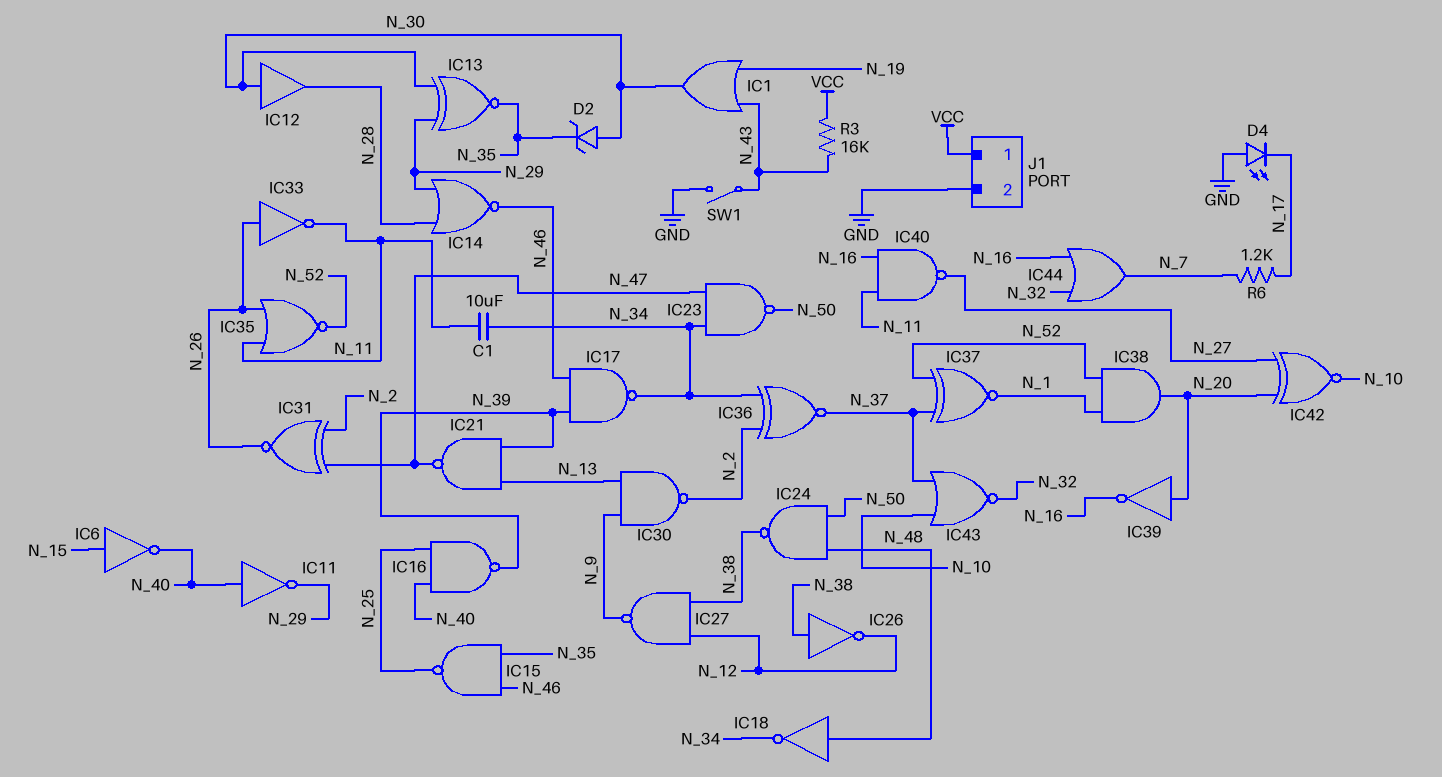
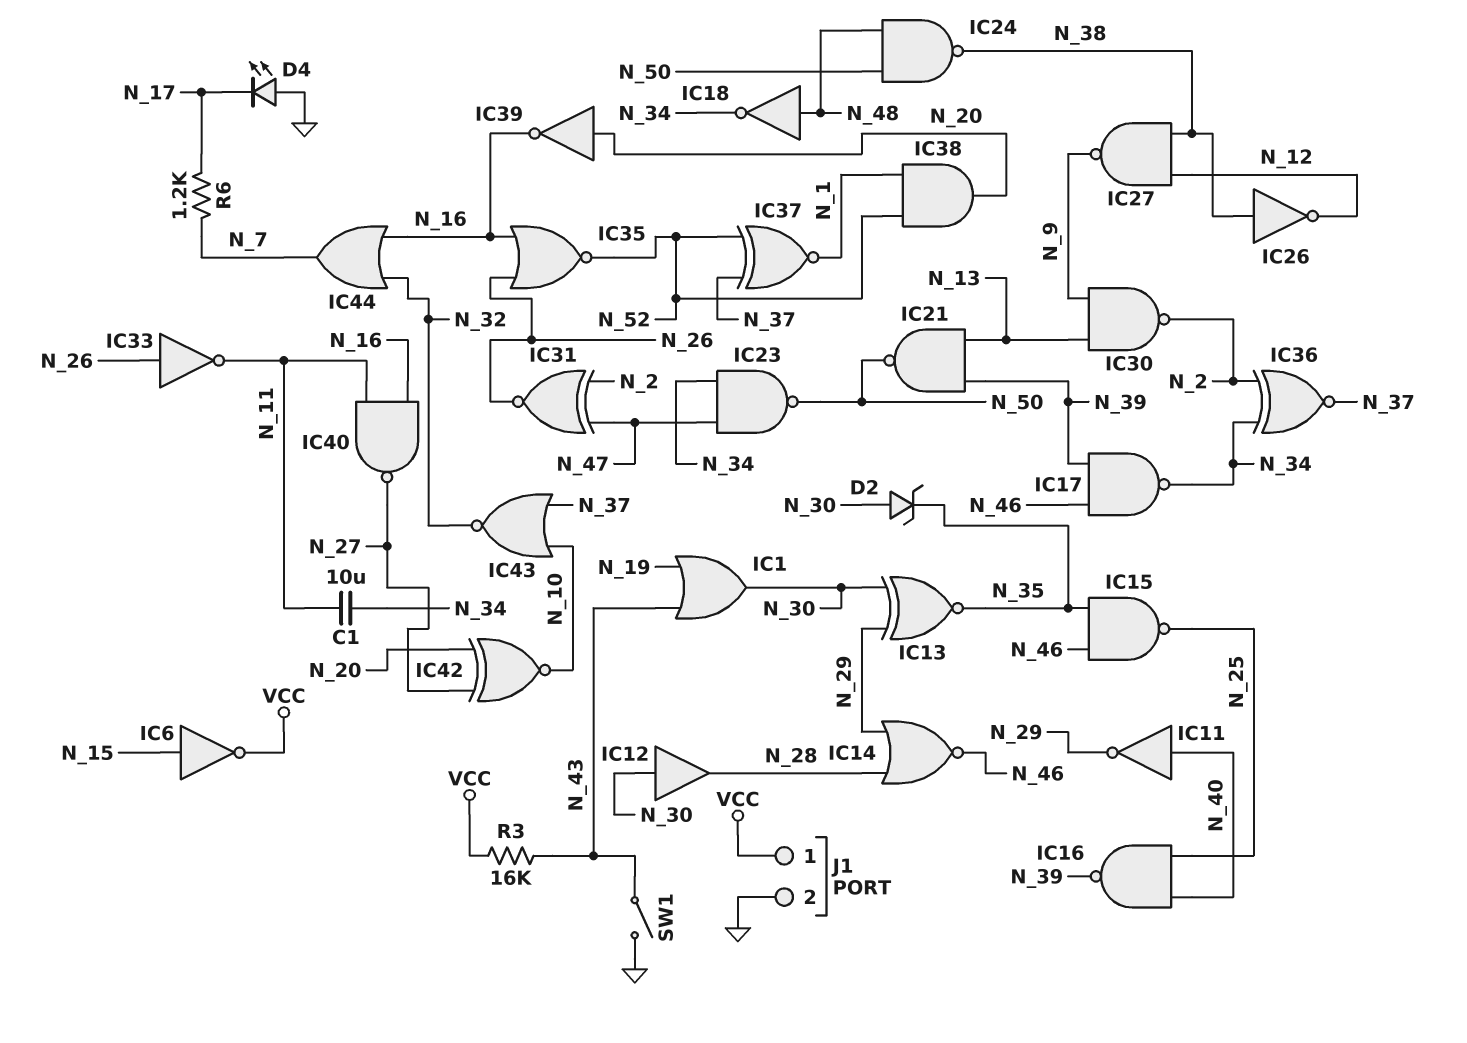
IC6: NOT (in N_15, out N_40) -> NOT (in N_15, out VCC)
IC21: NAND (in N_13, in N_39, out N_47) -> NAND (in N_13, in N_39, out N_50)
IC35: NOR (in N_11, in N_26, out N_52) -> NOR (in N_16, in N_26, out N_52)

